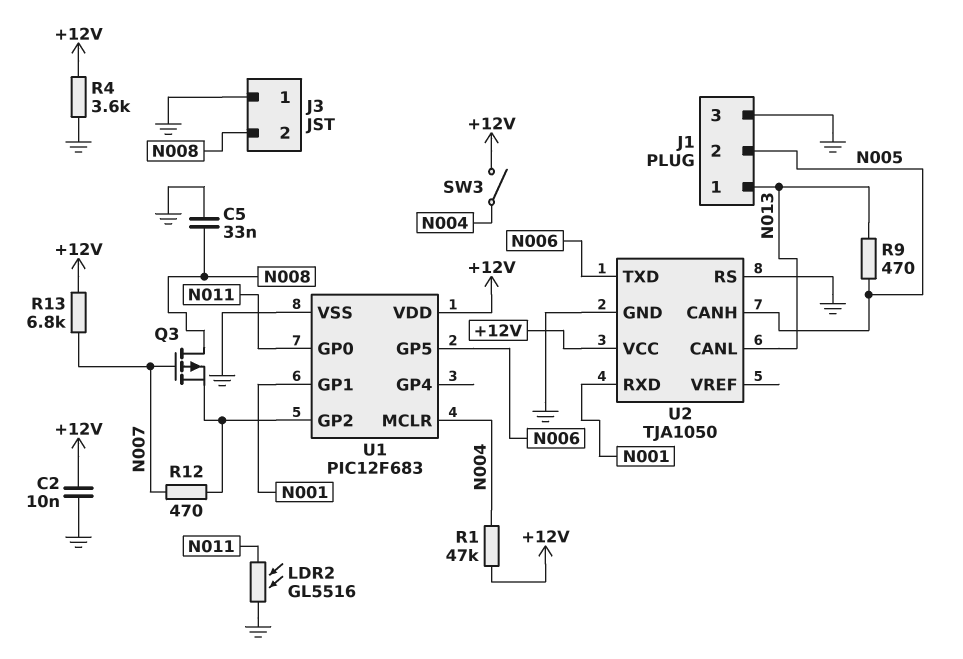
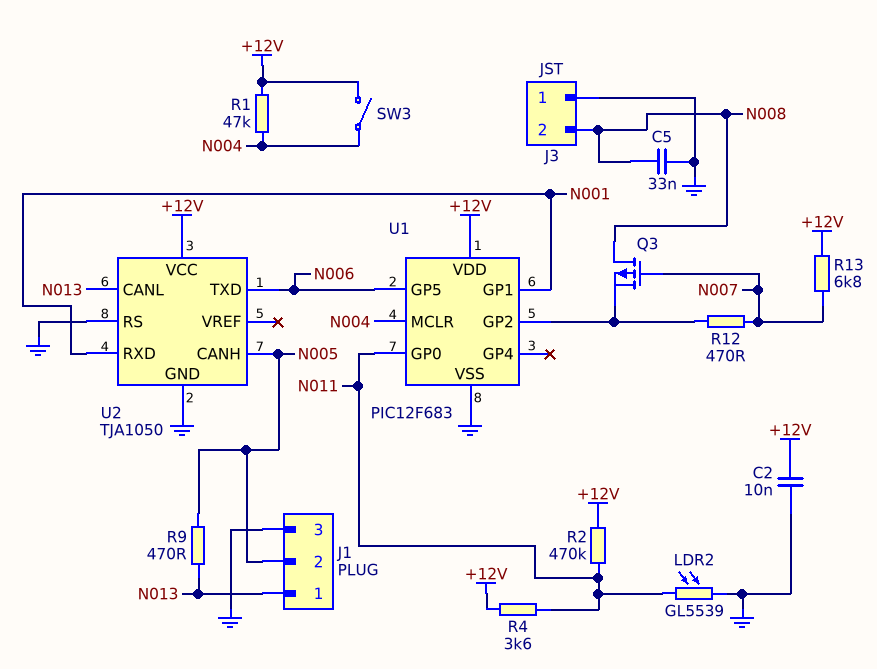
LDR2: GL5516 (GND, N011) -> GL5539 (GND, N011)
R2: none -> 470k (+12V, N011)
R4: 3.6k (+12V, GND) -> 3.6k (+12V, N011)

